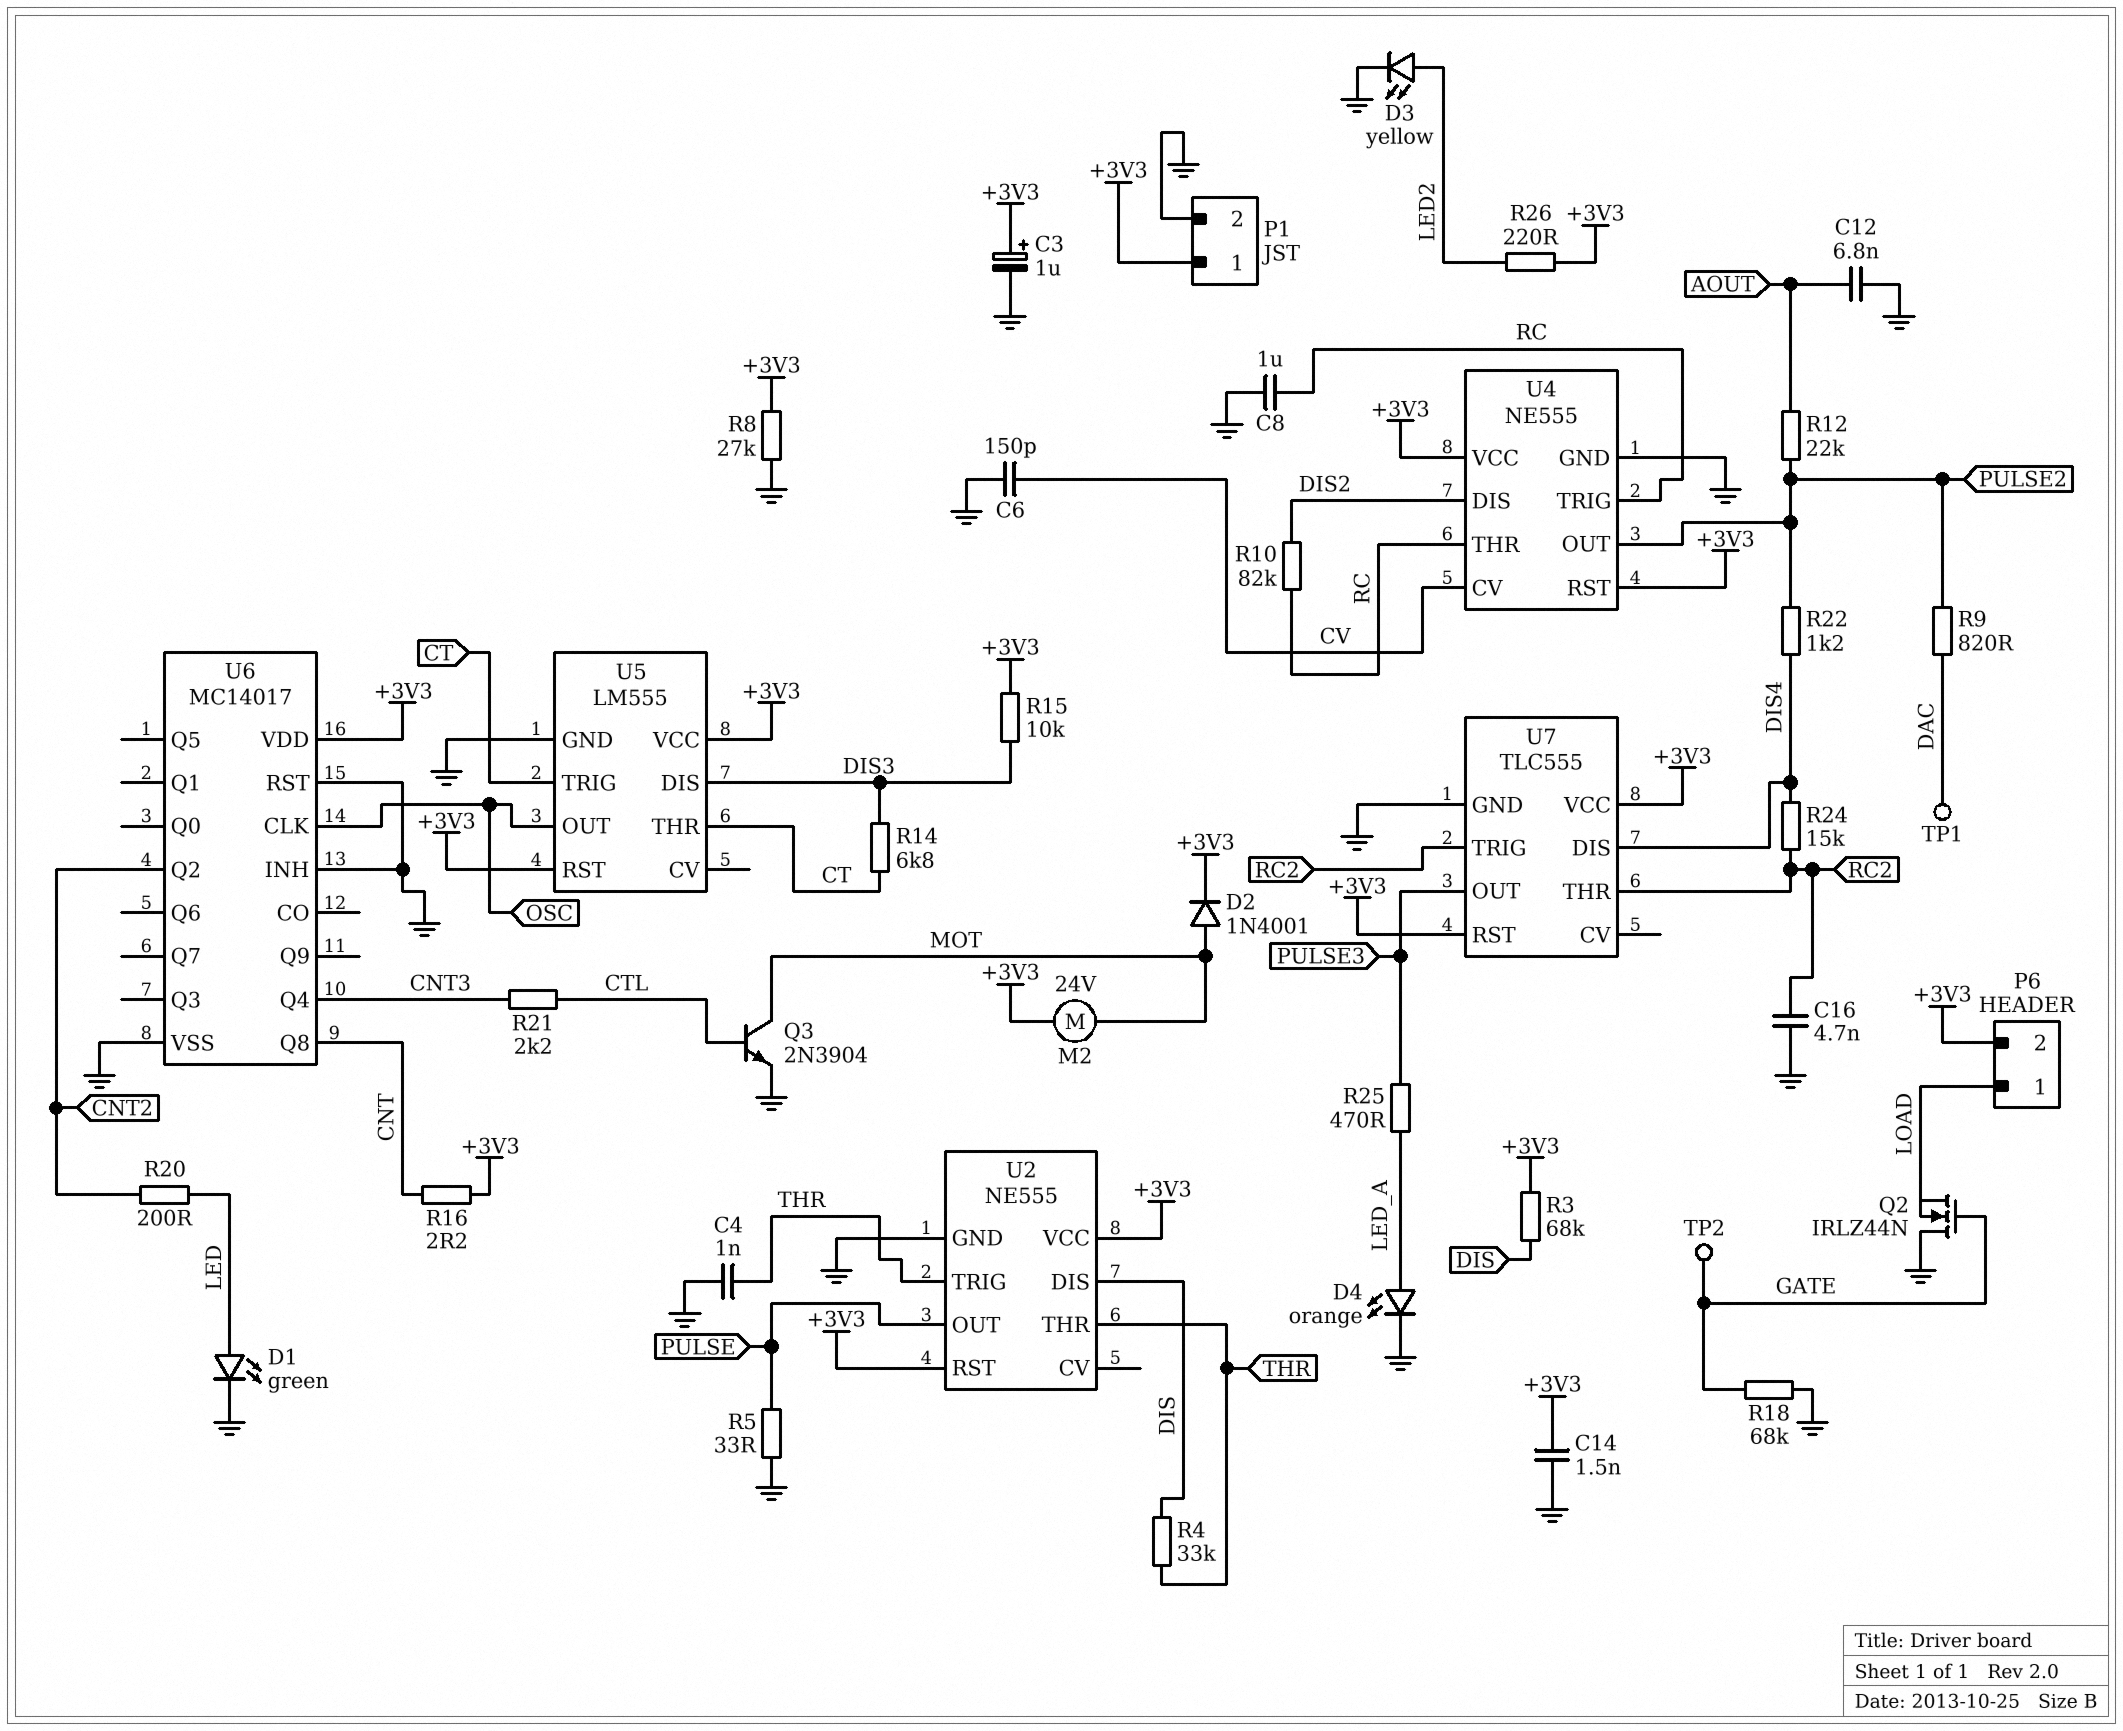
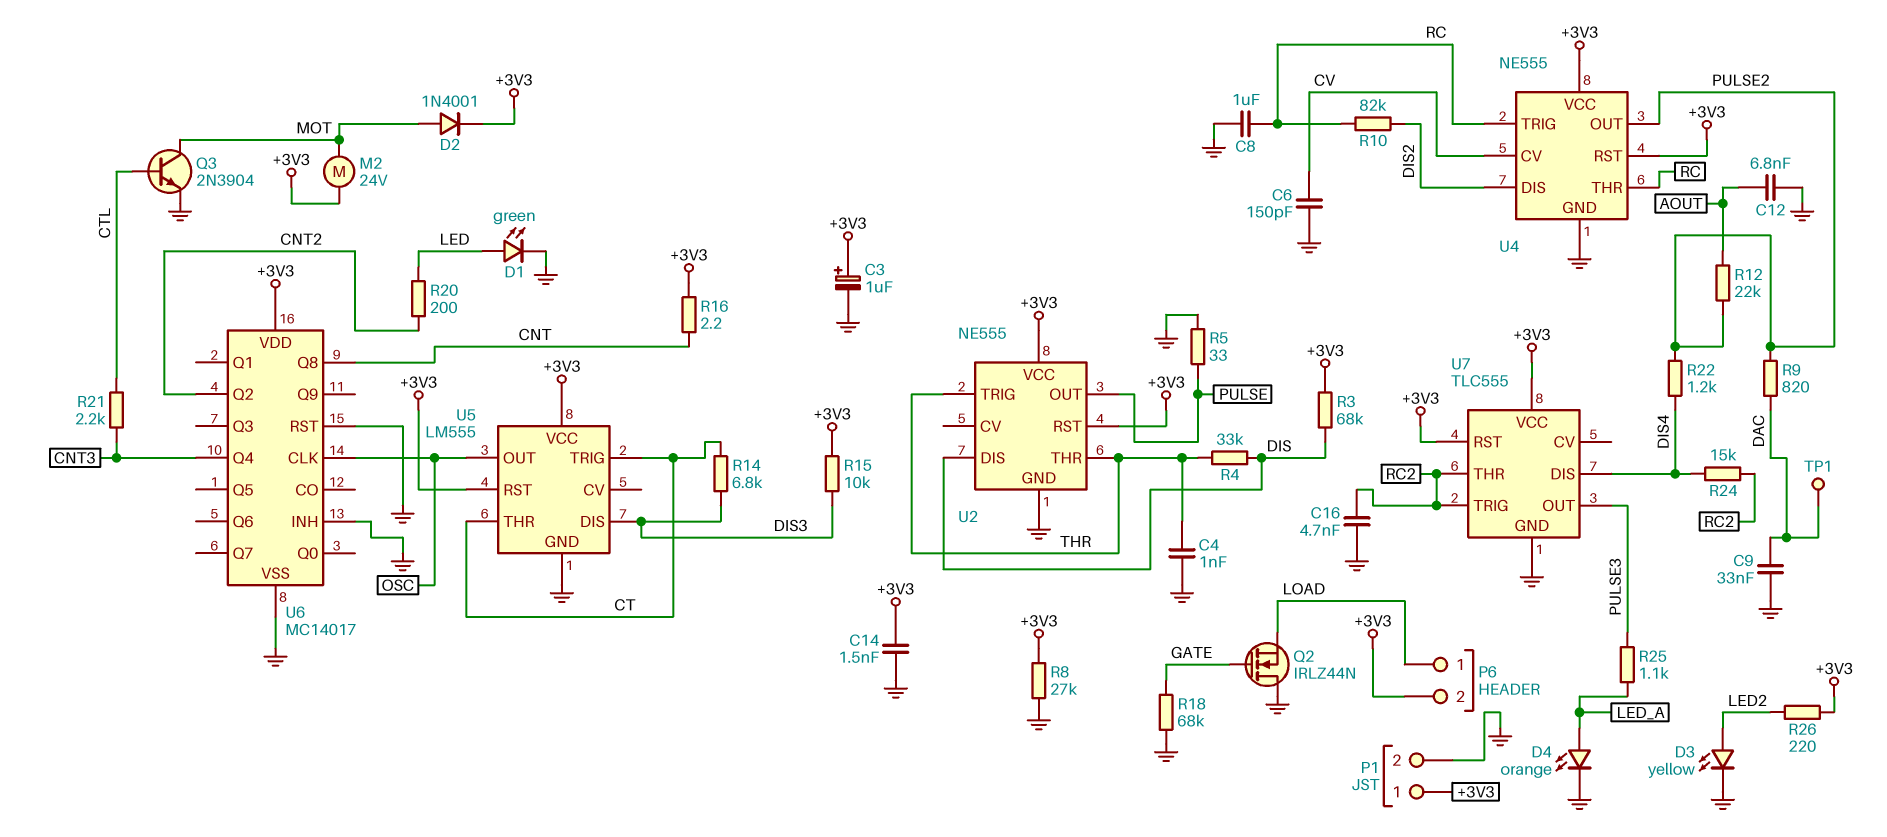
C9: none -> 33nF (DAC, GND)
R25: 470 (LED_A, PULSE3) -> 1.1k (LED_A, PULSE3)
TP2: test point (GATE) -> none

